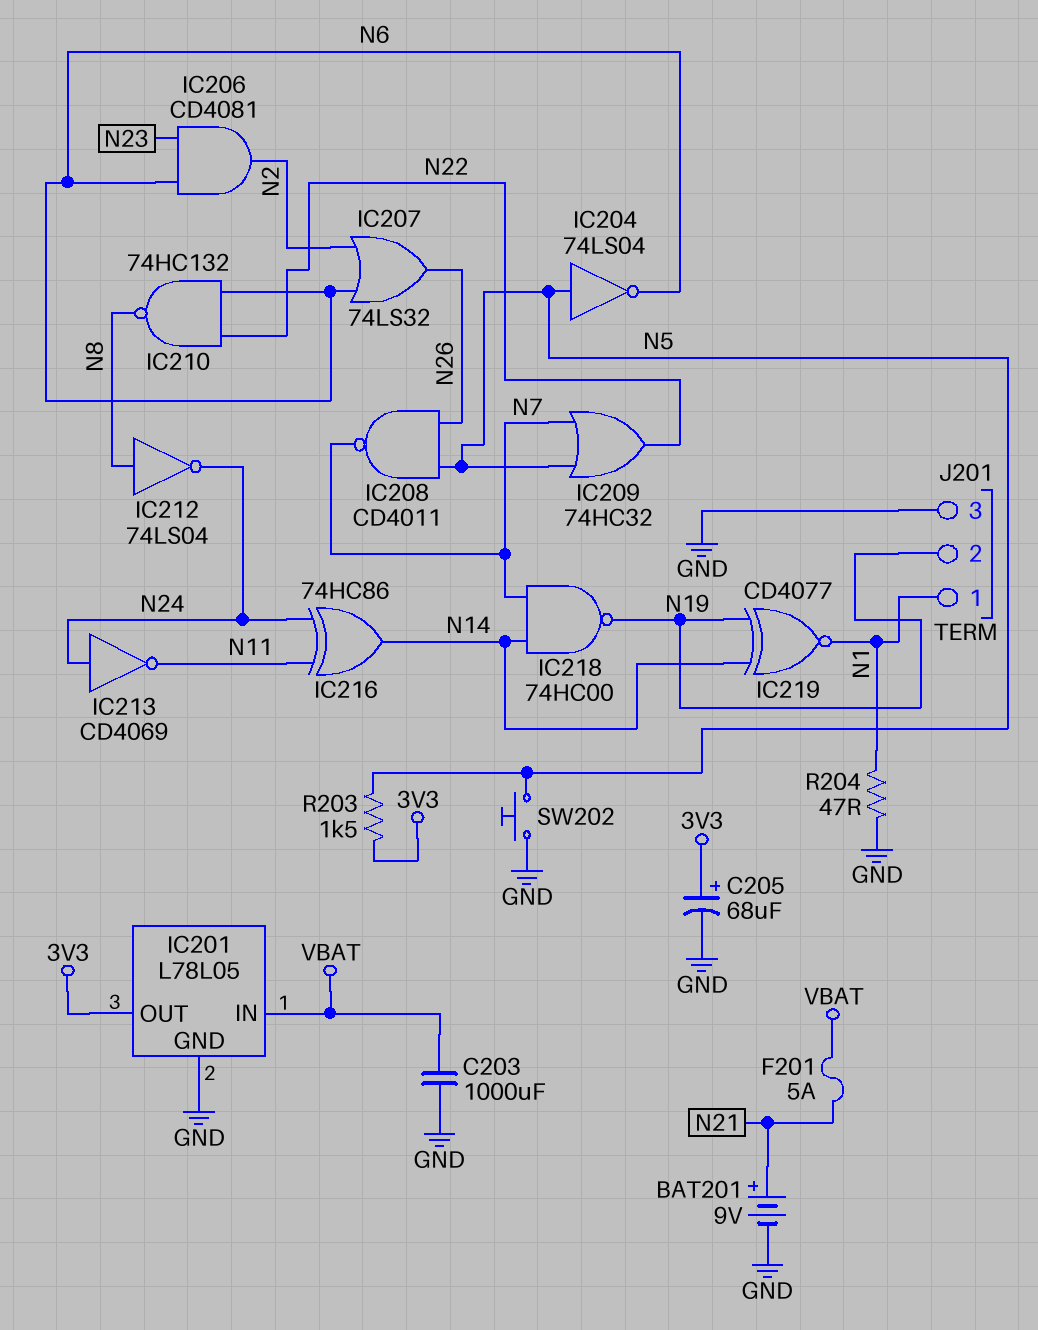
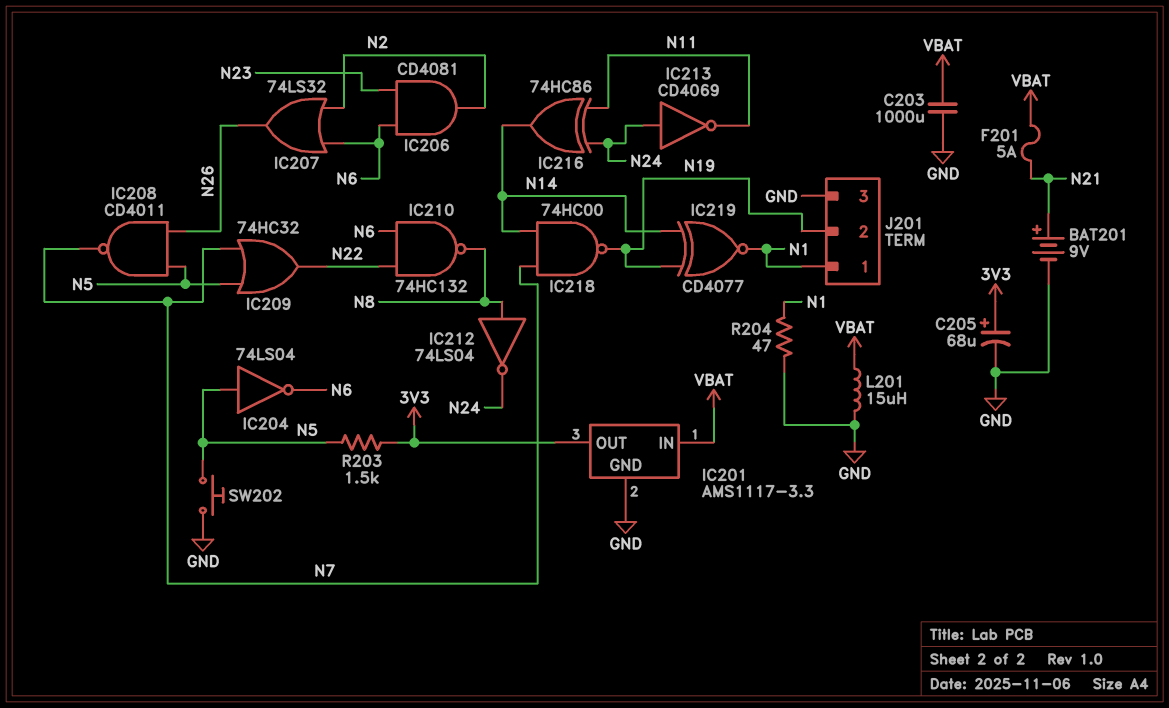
IC201: L78L05 -> AMS1117-3.3
L201: none -> 15uH (GND, VBAT)

